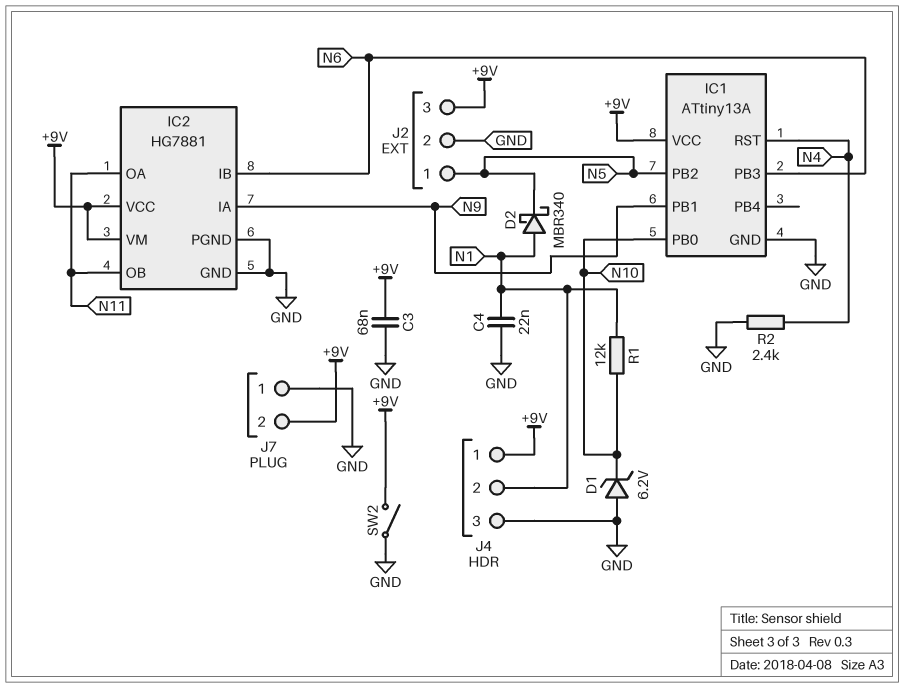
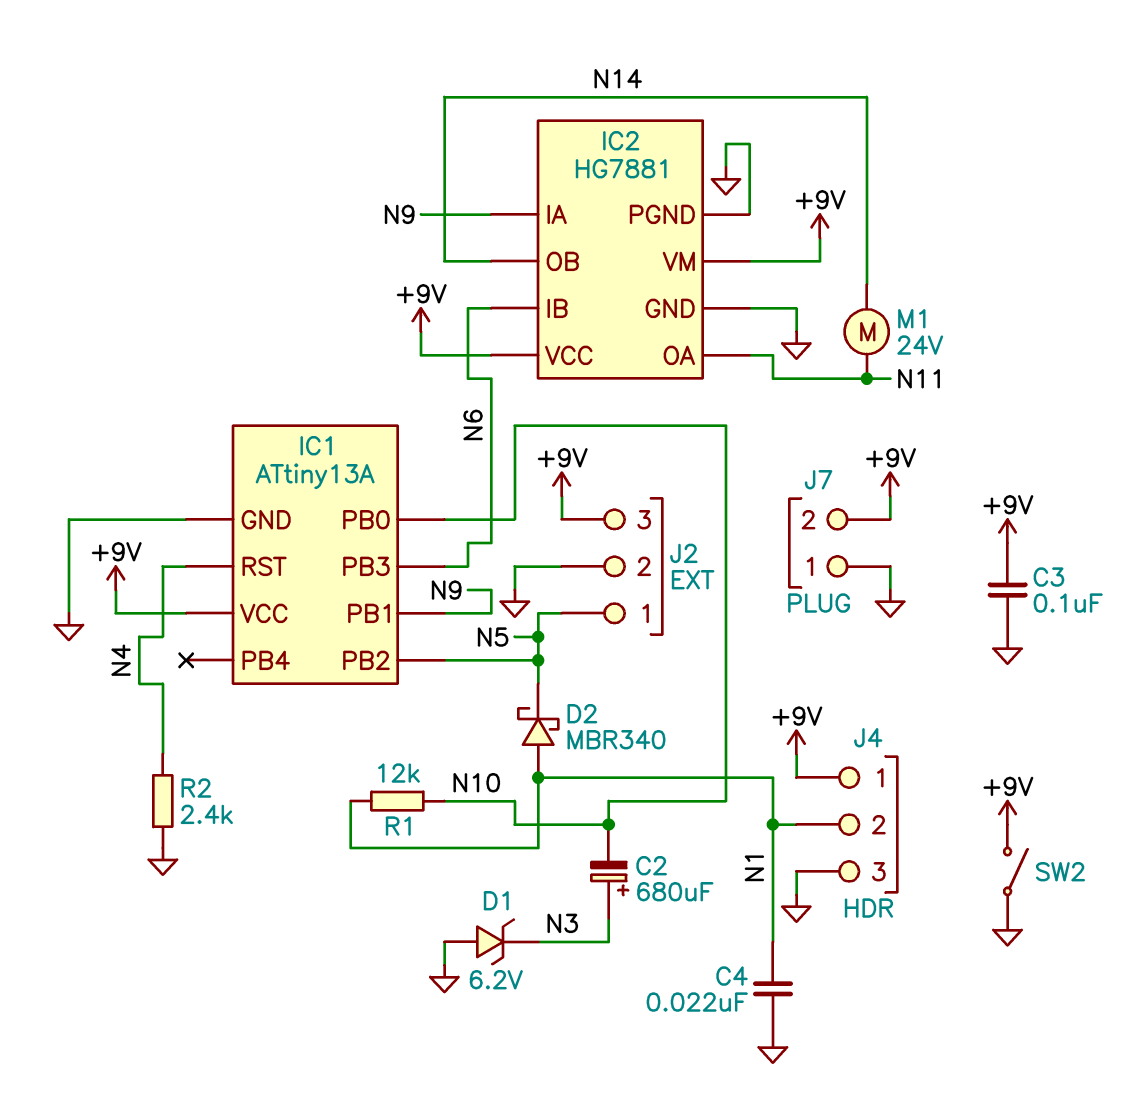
C2: none -> 680uF (plus N3, minus N10)
C3: 68nF (+9V, GND) -> 100nF (+9V, GND)
D1: zener 6.2V (A GND, K N10) -> zener 6.2V (A GND, K N3)
IC2 pin OB: N11 -> N14
M1: none -> motor 24V (N11, N14)

